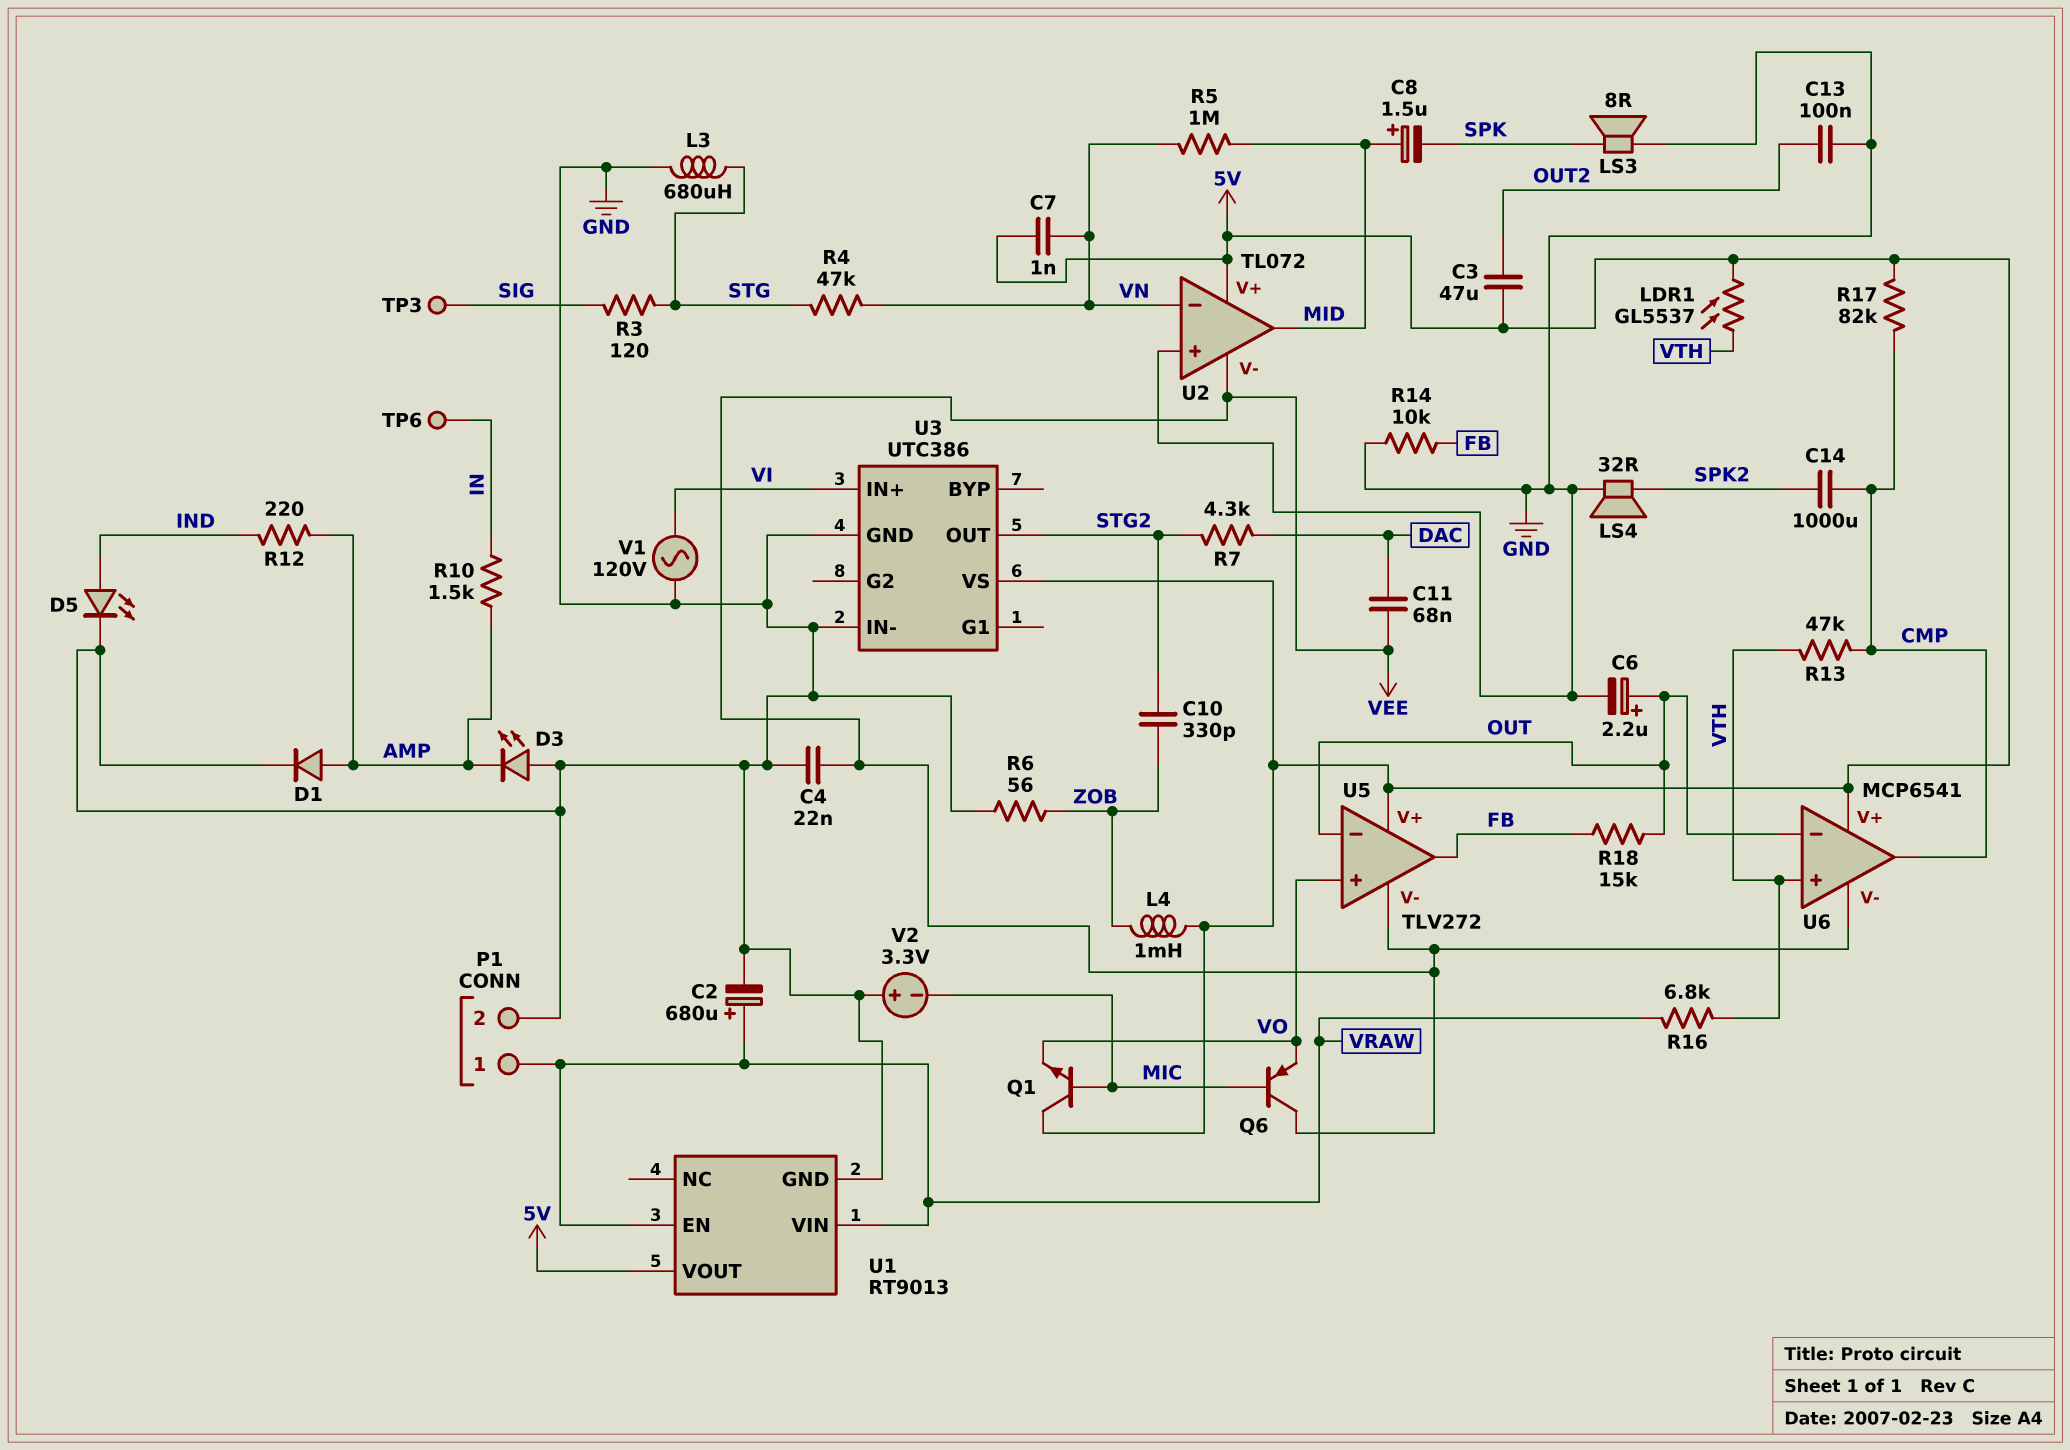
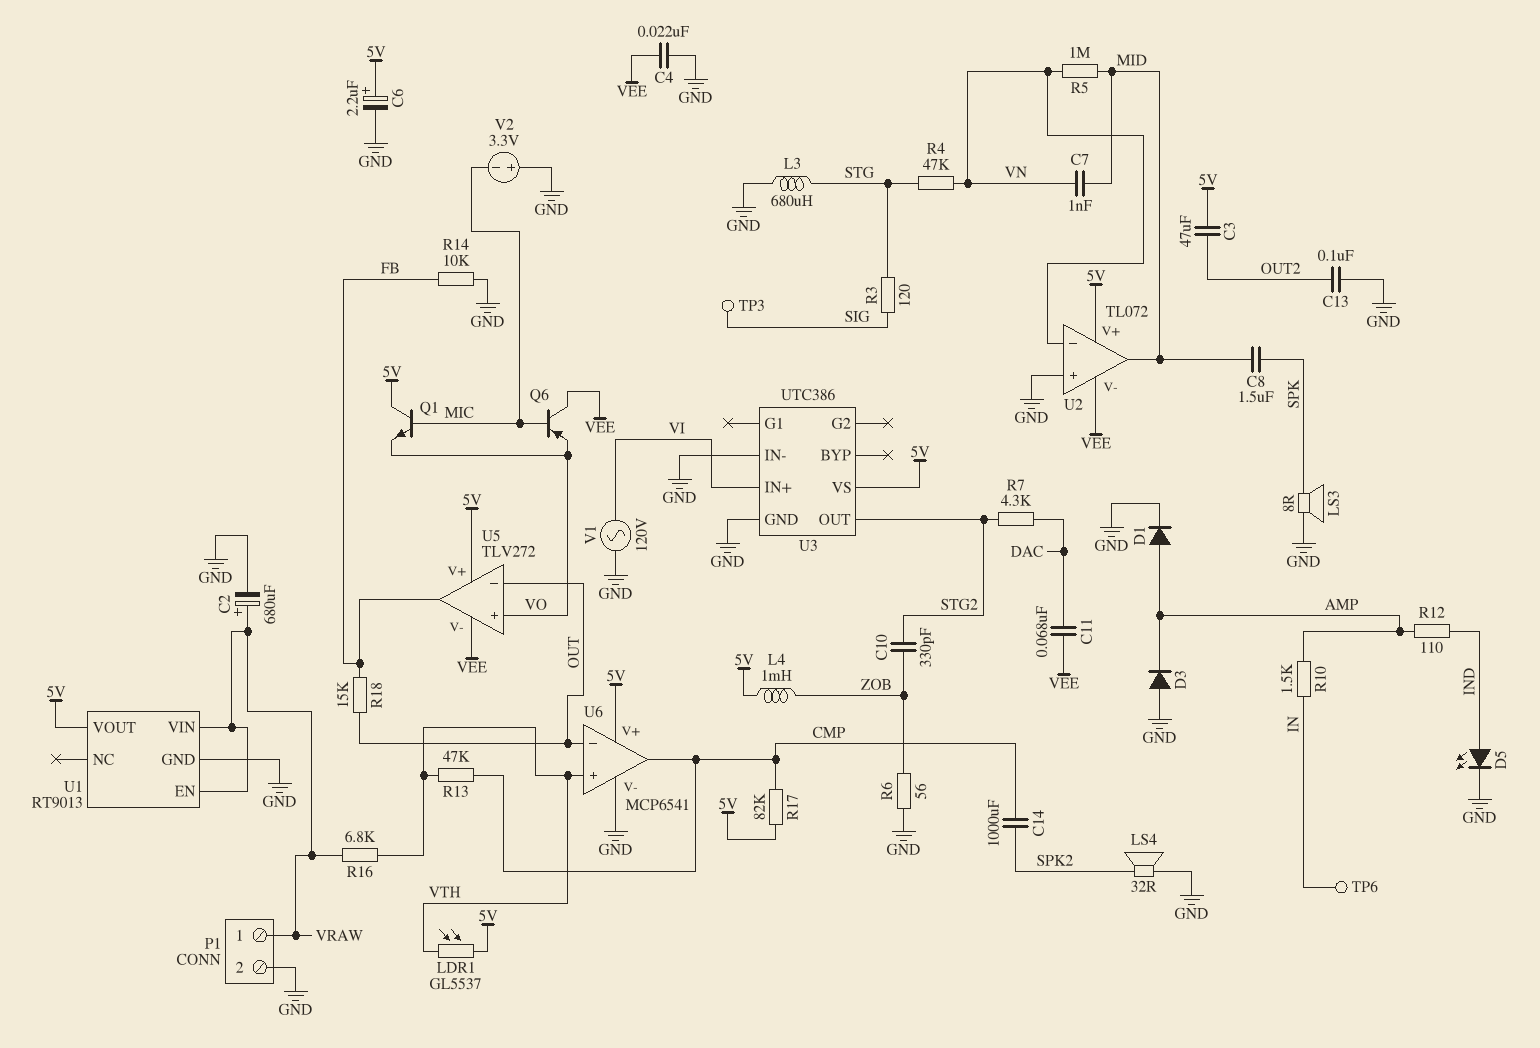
C6: 2.2uF (plus OUT, minus GND) -> 2.2uF (plus 5V, minus GND)
C7: 1nF (5V, VN) -> 1nF (MID, VN)
C8: 1.5uF (plus MID, minus SPK) -> 1.5uF (MID, SPK)
D3: LED (A GND, K AMP) -> diode (A GND, K AMP)
R12: 220 (AMP, IND) -> 110 (AMP, IND)
U6 pin V-: VEE -> GND

